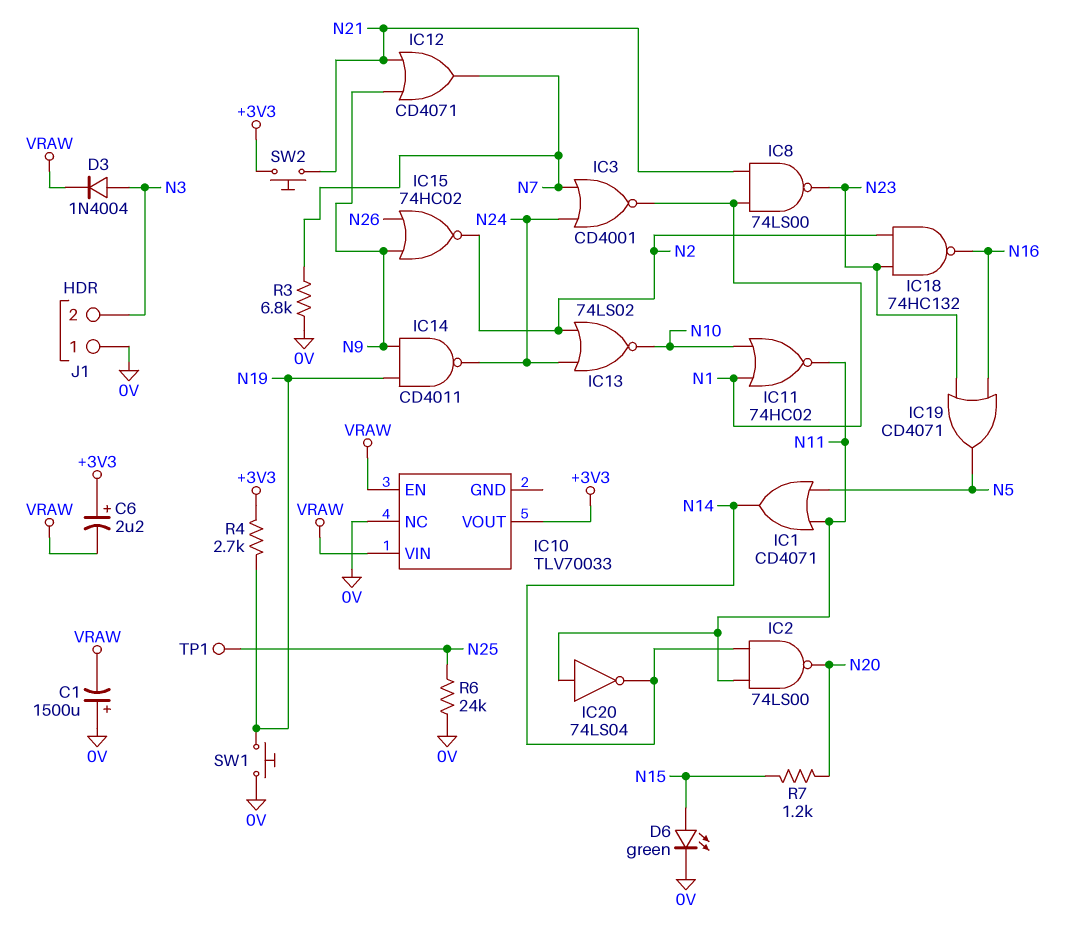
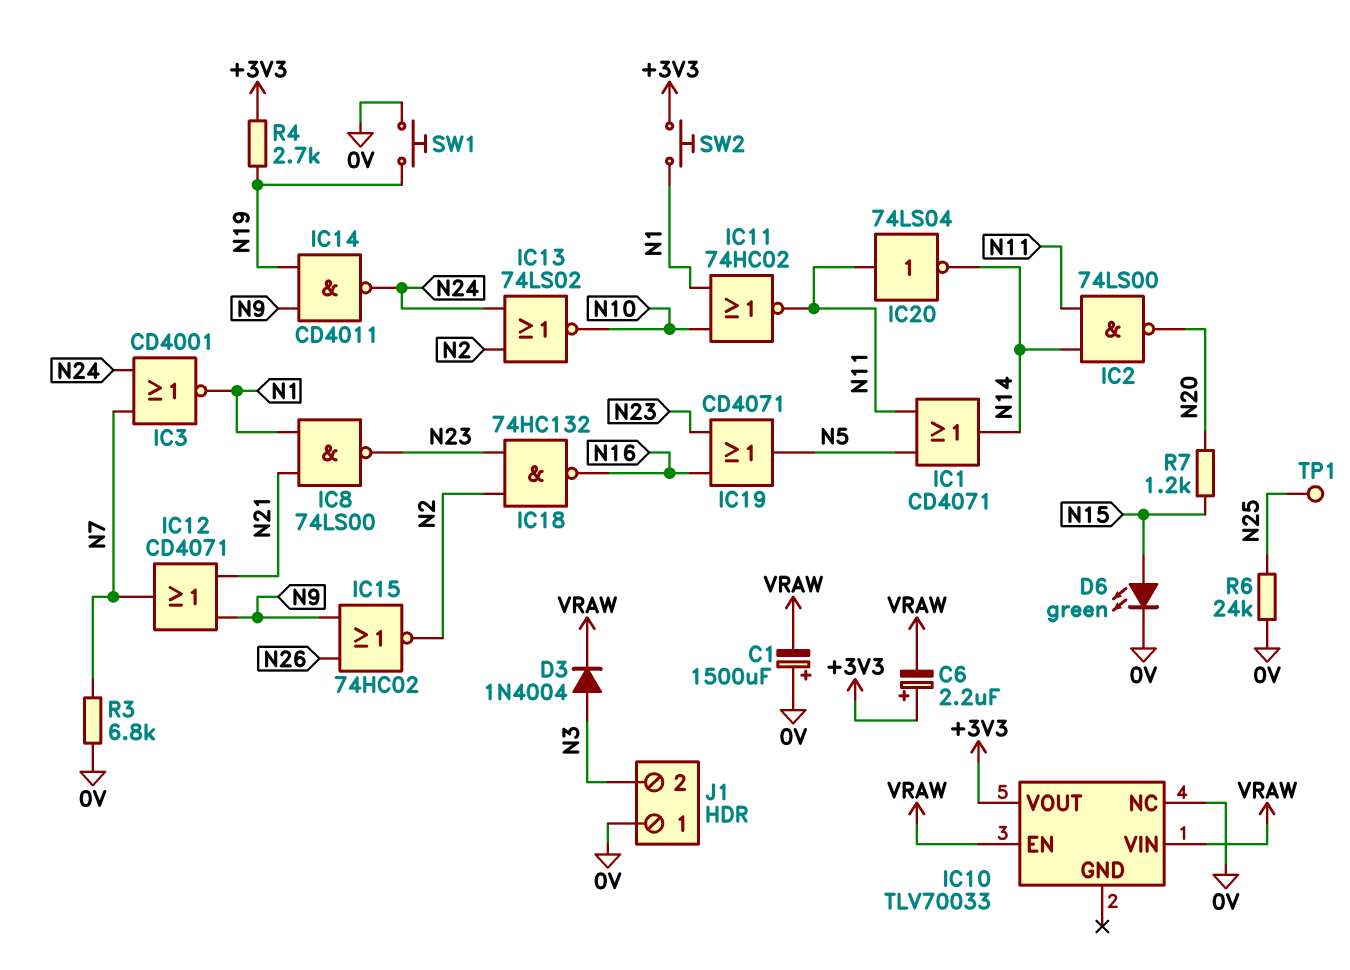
SW2: button (+3V3, N21) -> button (+3V3, N1)

